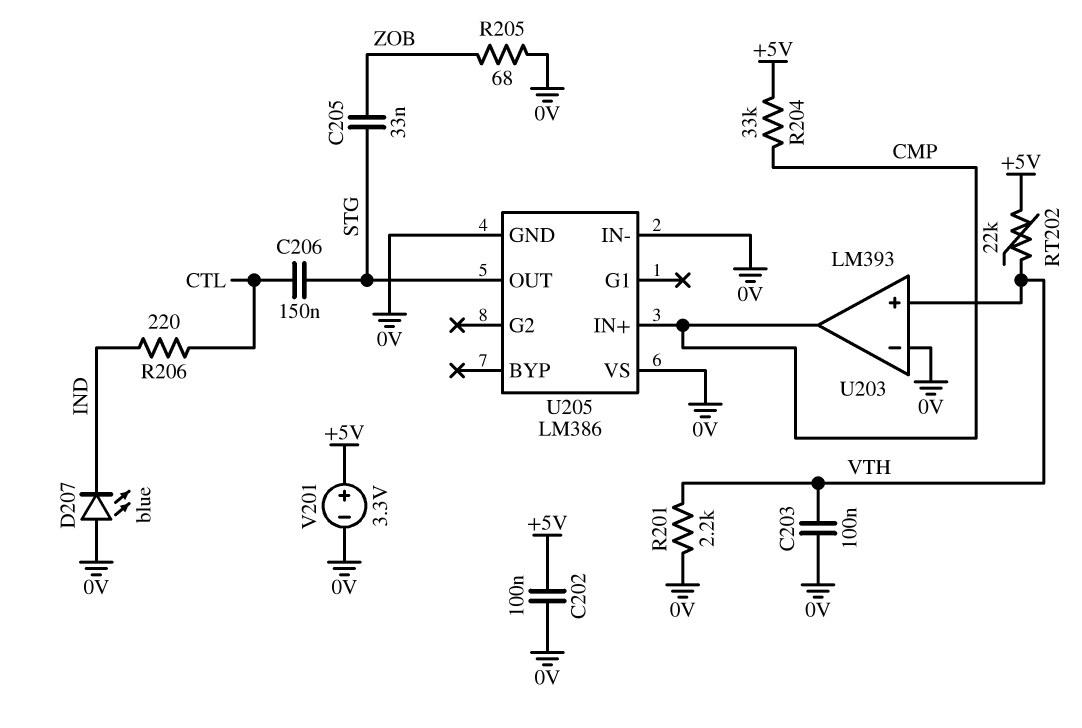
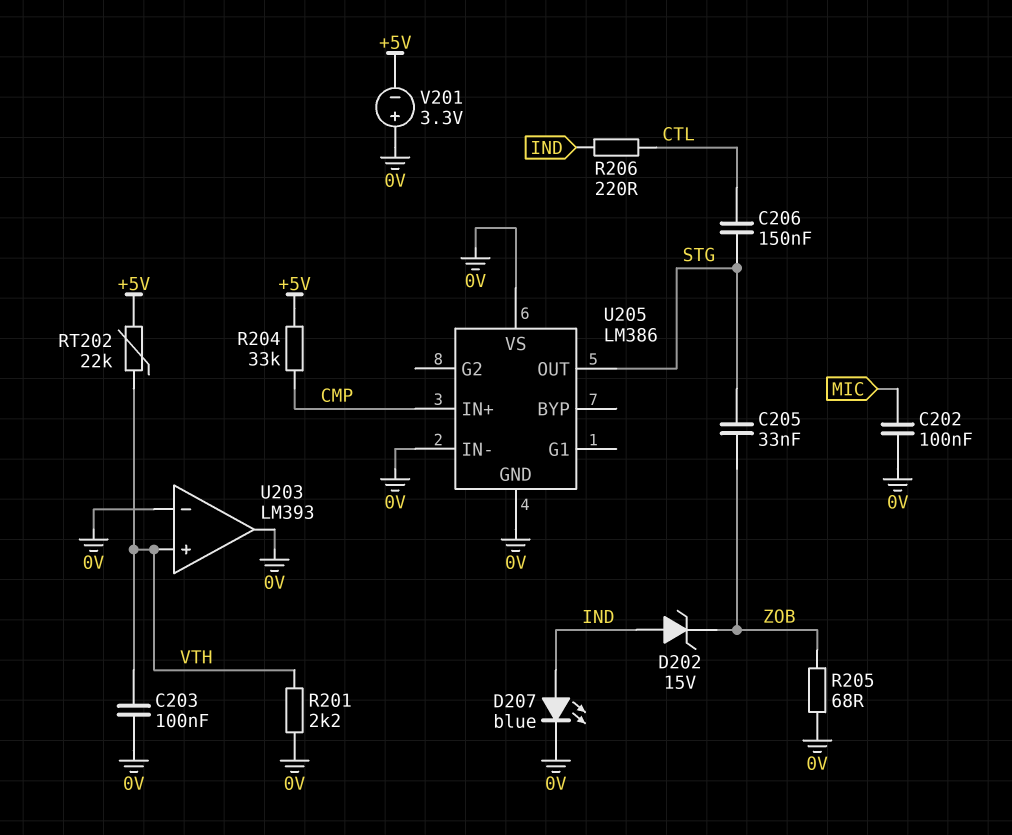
C202: 100nF (+5V, 0V) -> 100nF (0V, MIC)
D202: none -> zener 15V (A IND, K ZOB)
D207: LED blue (A 0V, K IND) -> LED blue (A IND, K 0V)
U203 pin out: CMP -> 0V
V201: 3.3V (plus +5V, minus 0V) -> 3.3V (plus 0V, minus +5V)

